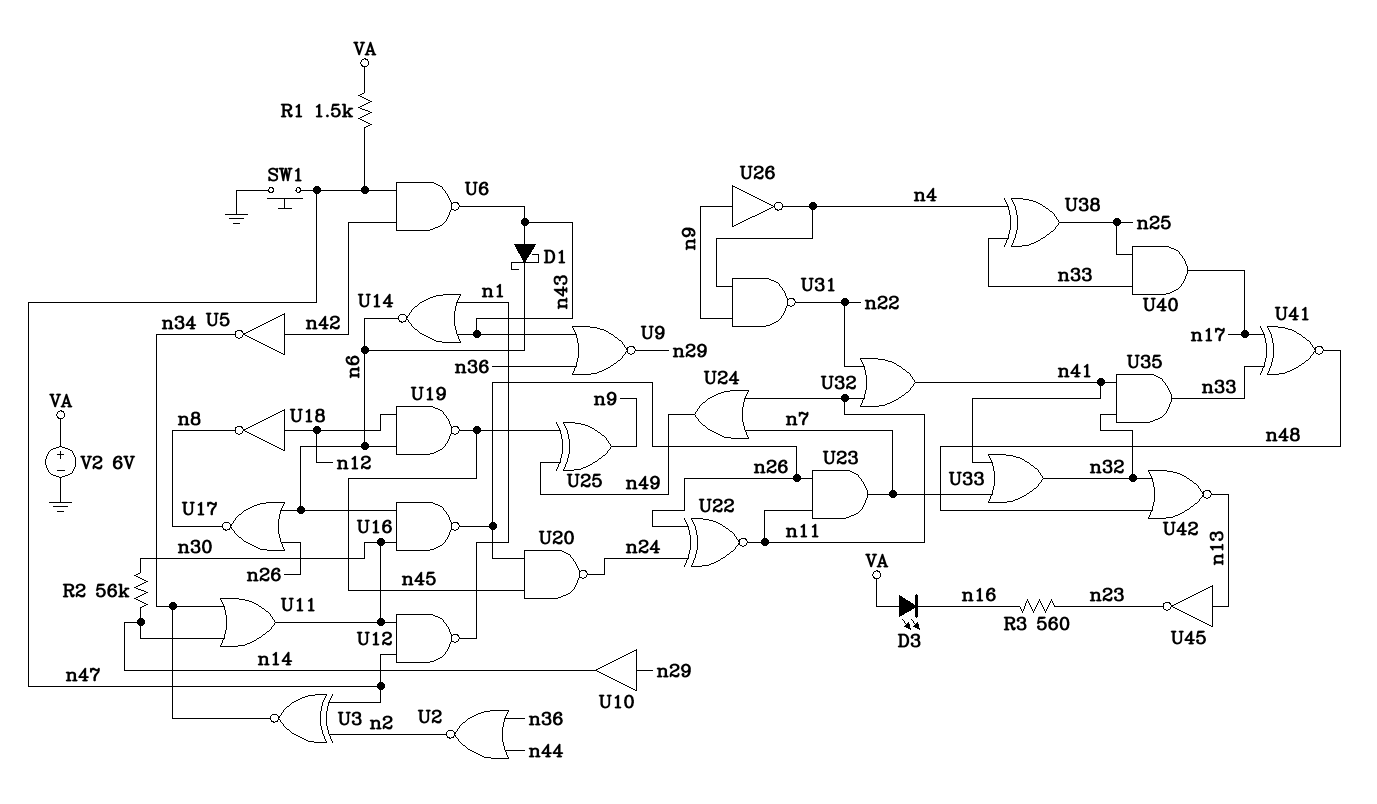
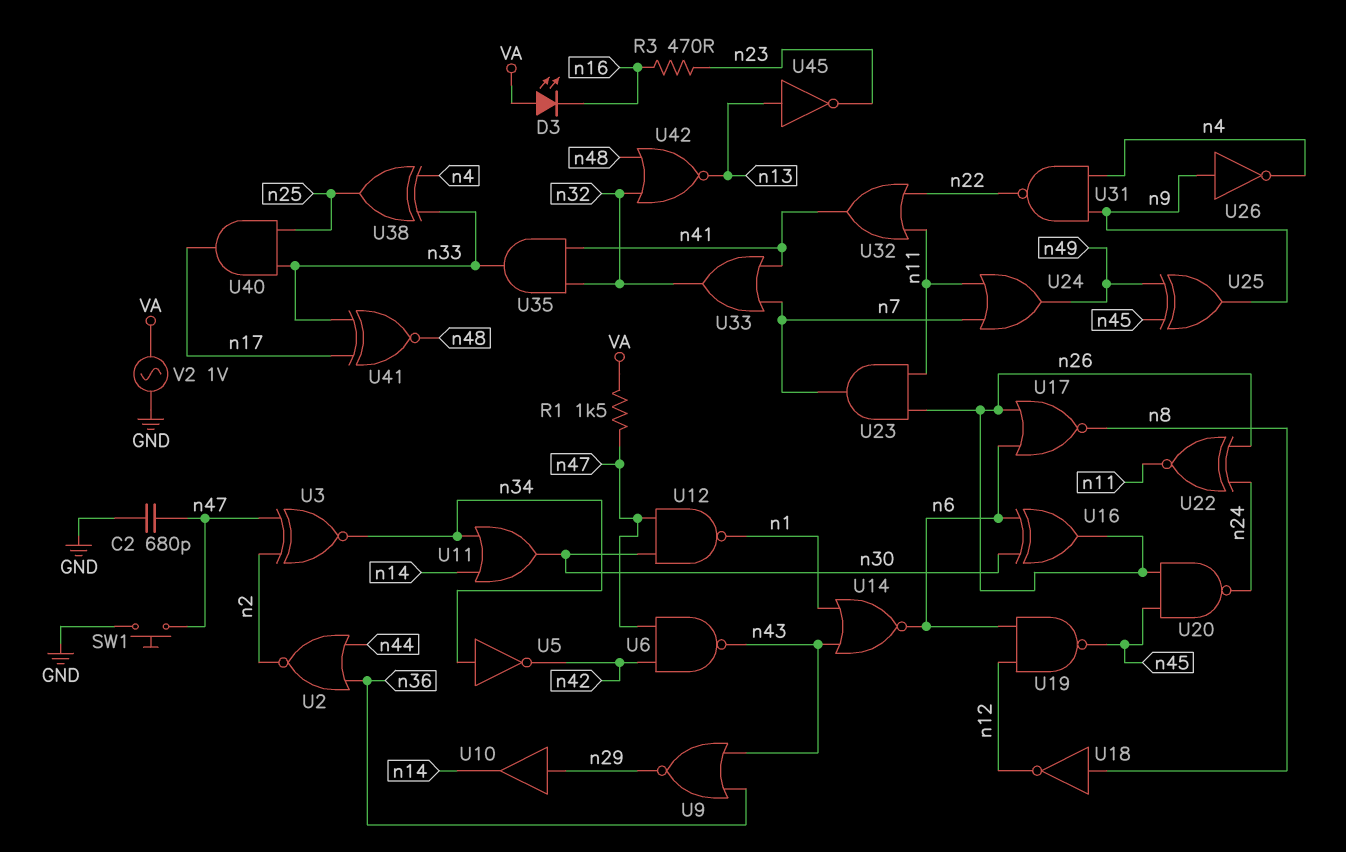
C2: none -> 680pF (GND, n47)
D1: schottky (A n43, K n6) -> none
R2: 56k (n14, n30) -> none
R3: 560 (n16, n23) -> 470 (n16, n23)
U5: NOT (in n42, out n34) -> NOT (in n34, out n42)
U16: NAND (in n6, in n30, out n26) -> XOR (in n6, in n30, out n26)
U18: NOT (in n12, out n8) -> NOT (in n8, out n12)
V2: 6V (plus VA, minus GND) -> AC 1V (GND, VA)

